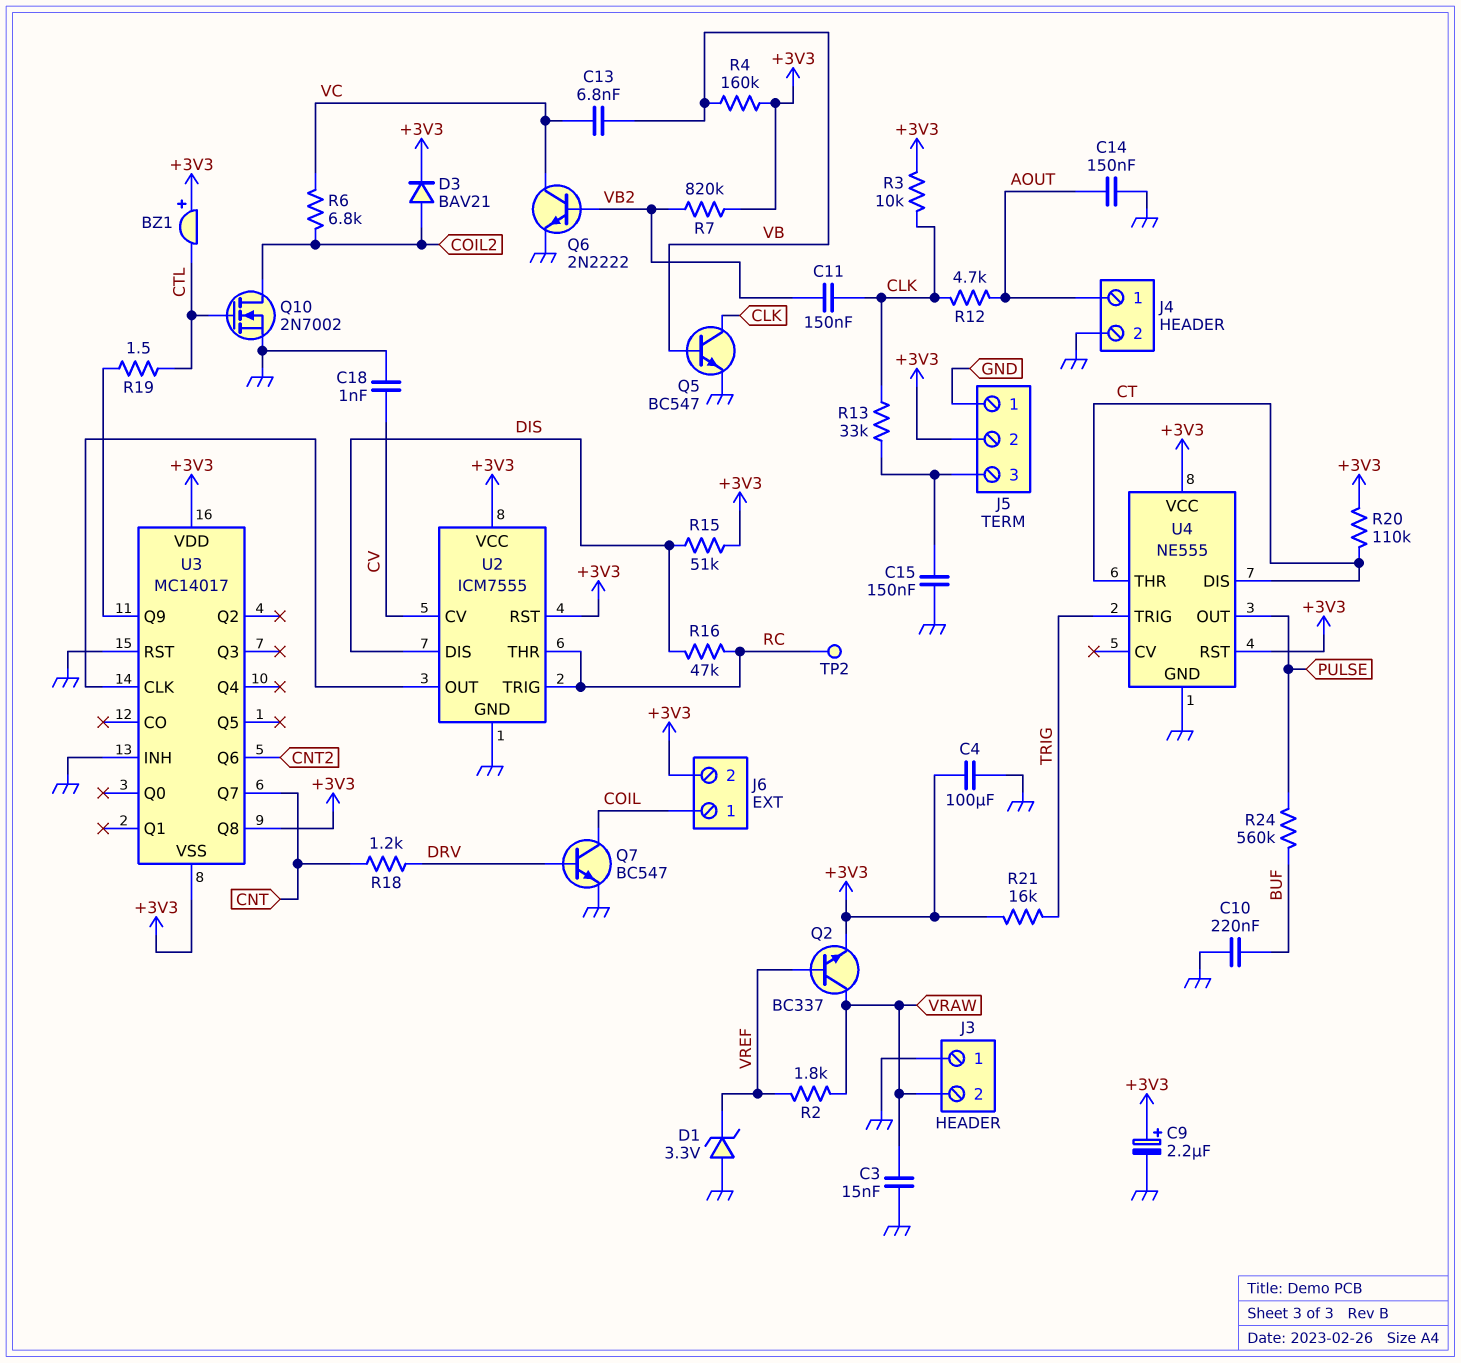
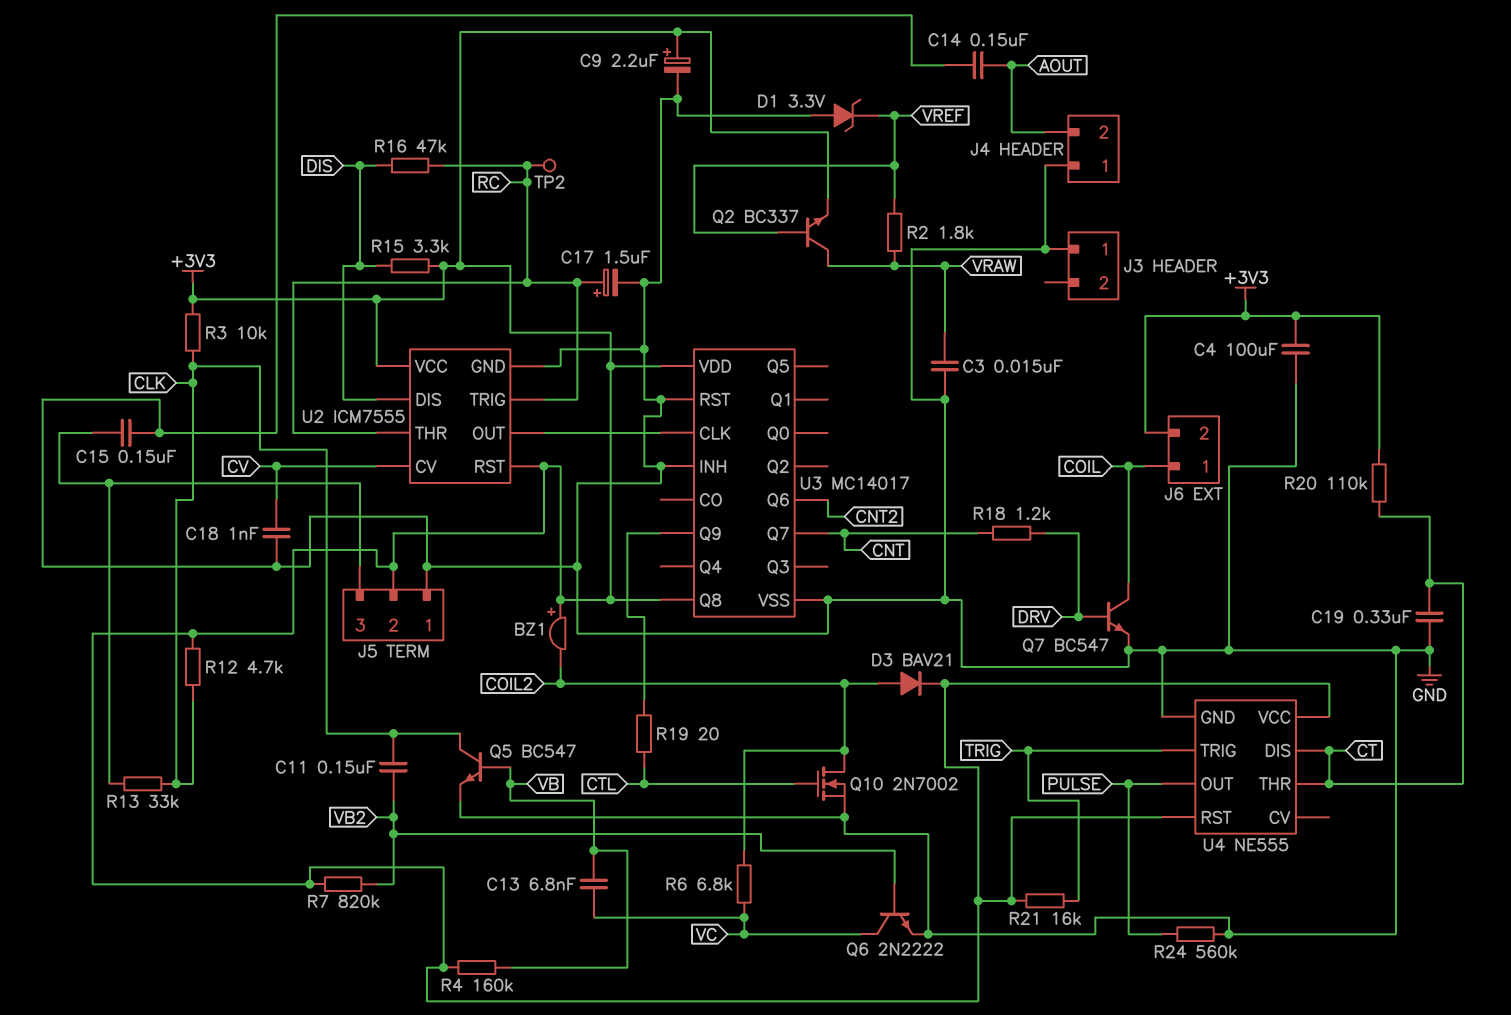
BZ1: buzzer (plus +3V3, minus CTL) -> buzzer (plus +3V3, minus COIL2)
C10: 220nF (BUF, GND) -> none
C17: none -> 1.5uF (plus RC, minus GND)
C19: none -> 330nF (CT, GND)
J3 pin 2: VRAW -> none
J4 pin 1: AOUT -> GND
J4 pin 2: GND -> AOUT
R12: 4.7k (AOUT, CLK) -> 4.7k (+3V3, CLK)
R15: 51k (+3V3, DIS) -> 3.3k (+3V3, DIS)
R19: 1.5 (CTL, U3/Q9) -> 20 (CTL, U3/Q9)
R24: 560k (BUF, PULSE) -> 560k (GND, PULSE)
U3 pin VSS: +3V3 -> GND

